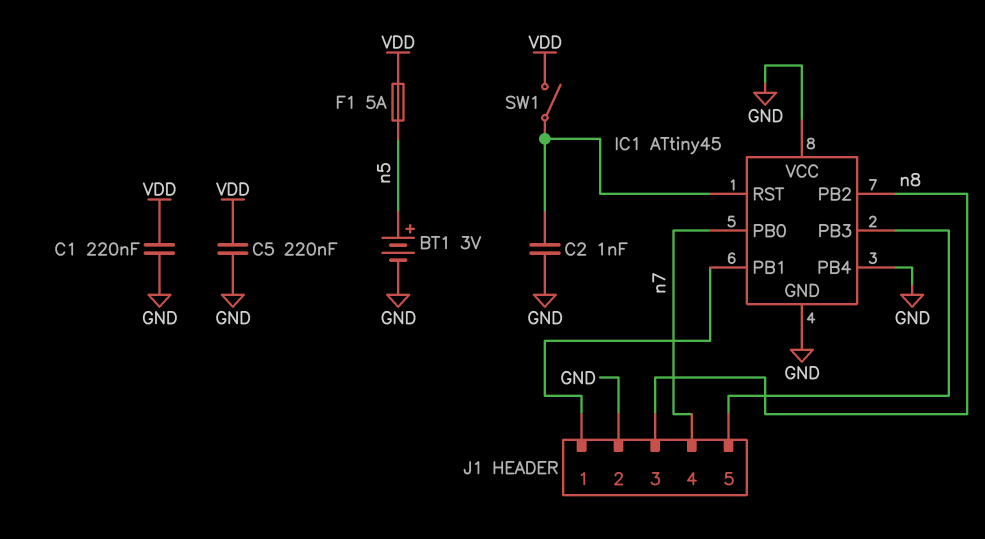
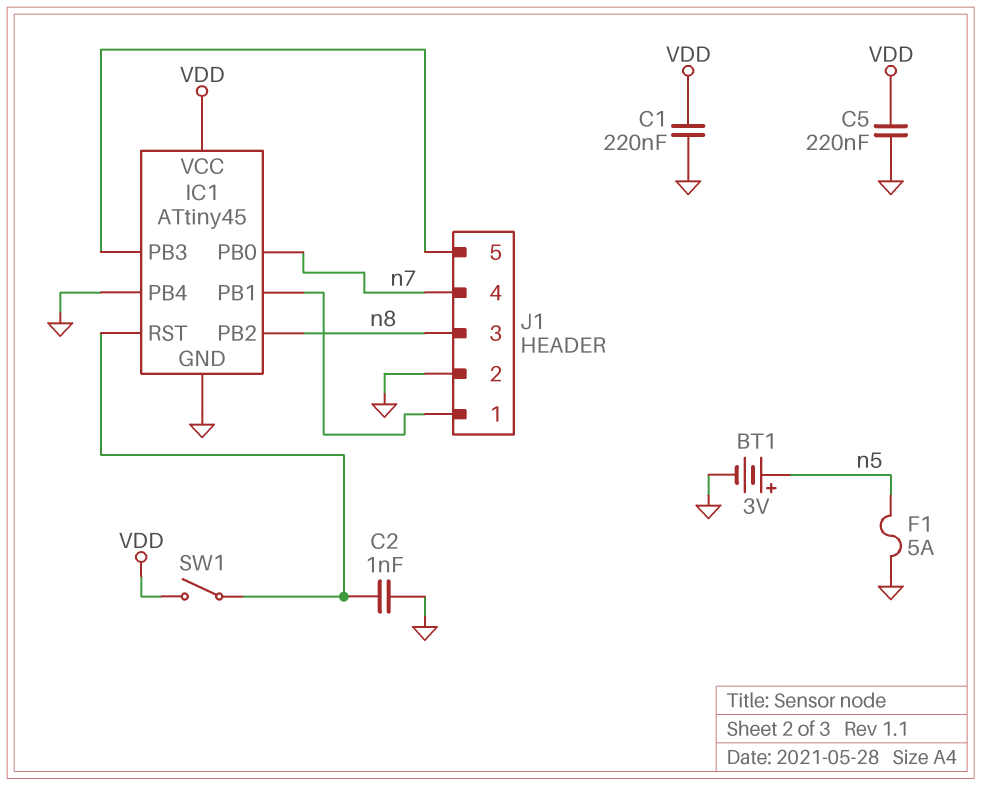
F1: 5A (VDD, n5) -> 5A (GND, n5)
IC1 pin VCC: GND -> VDD

